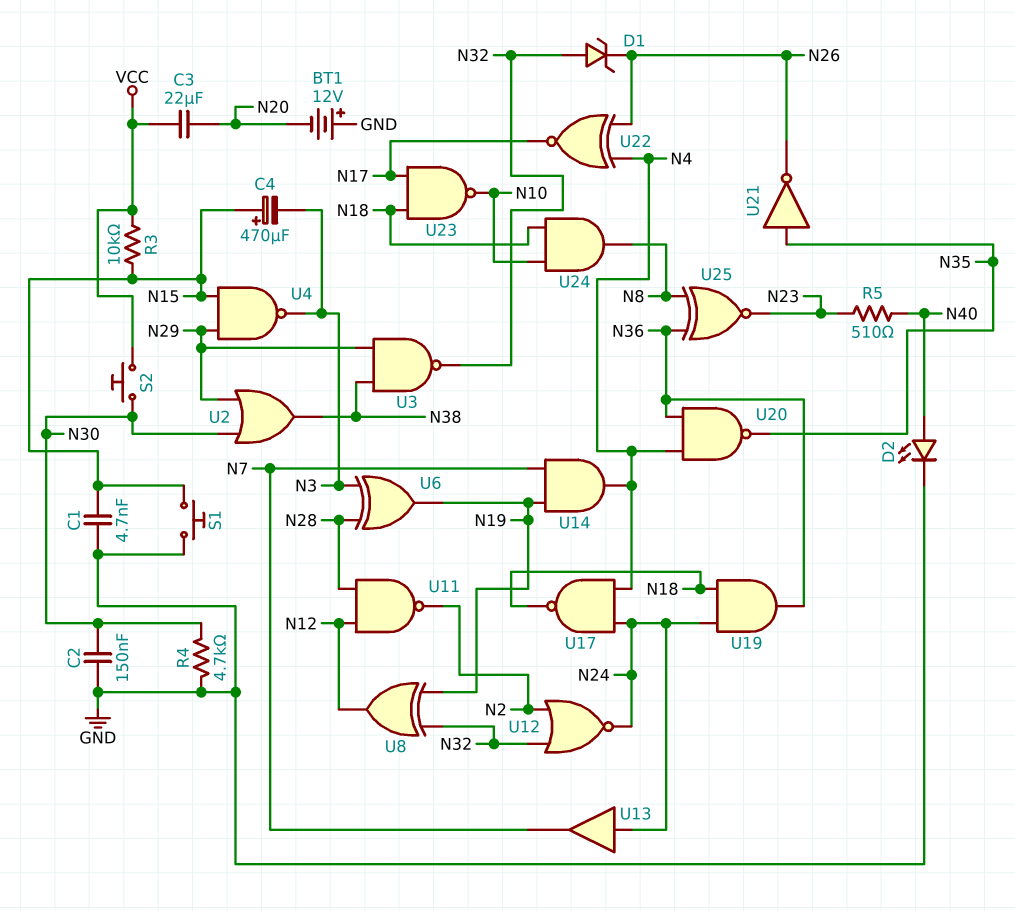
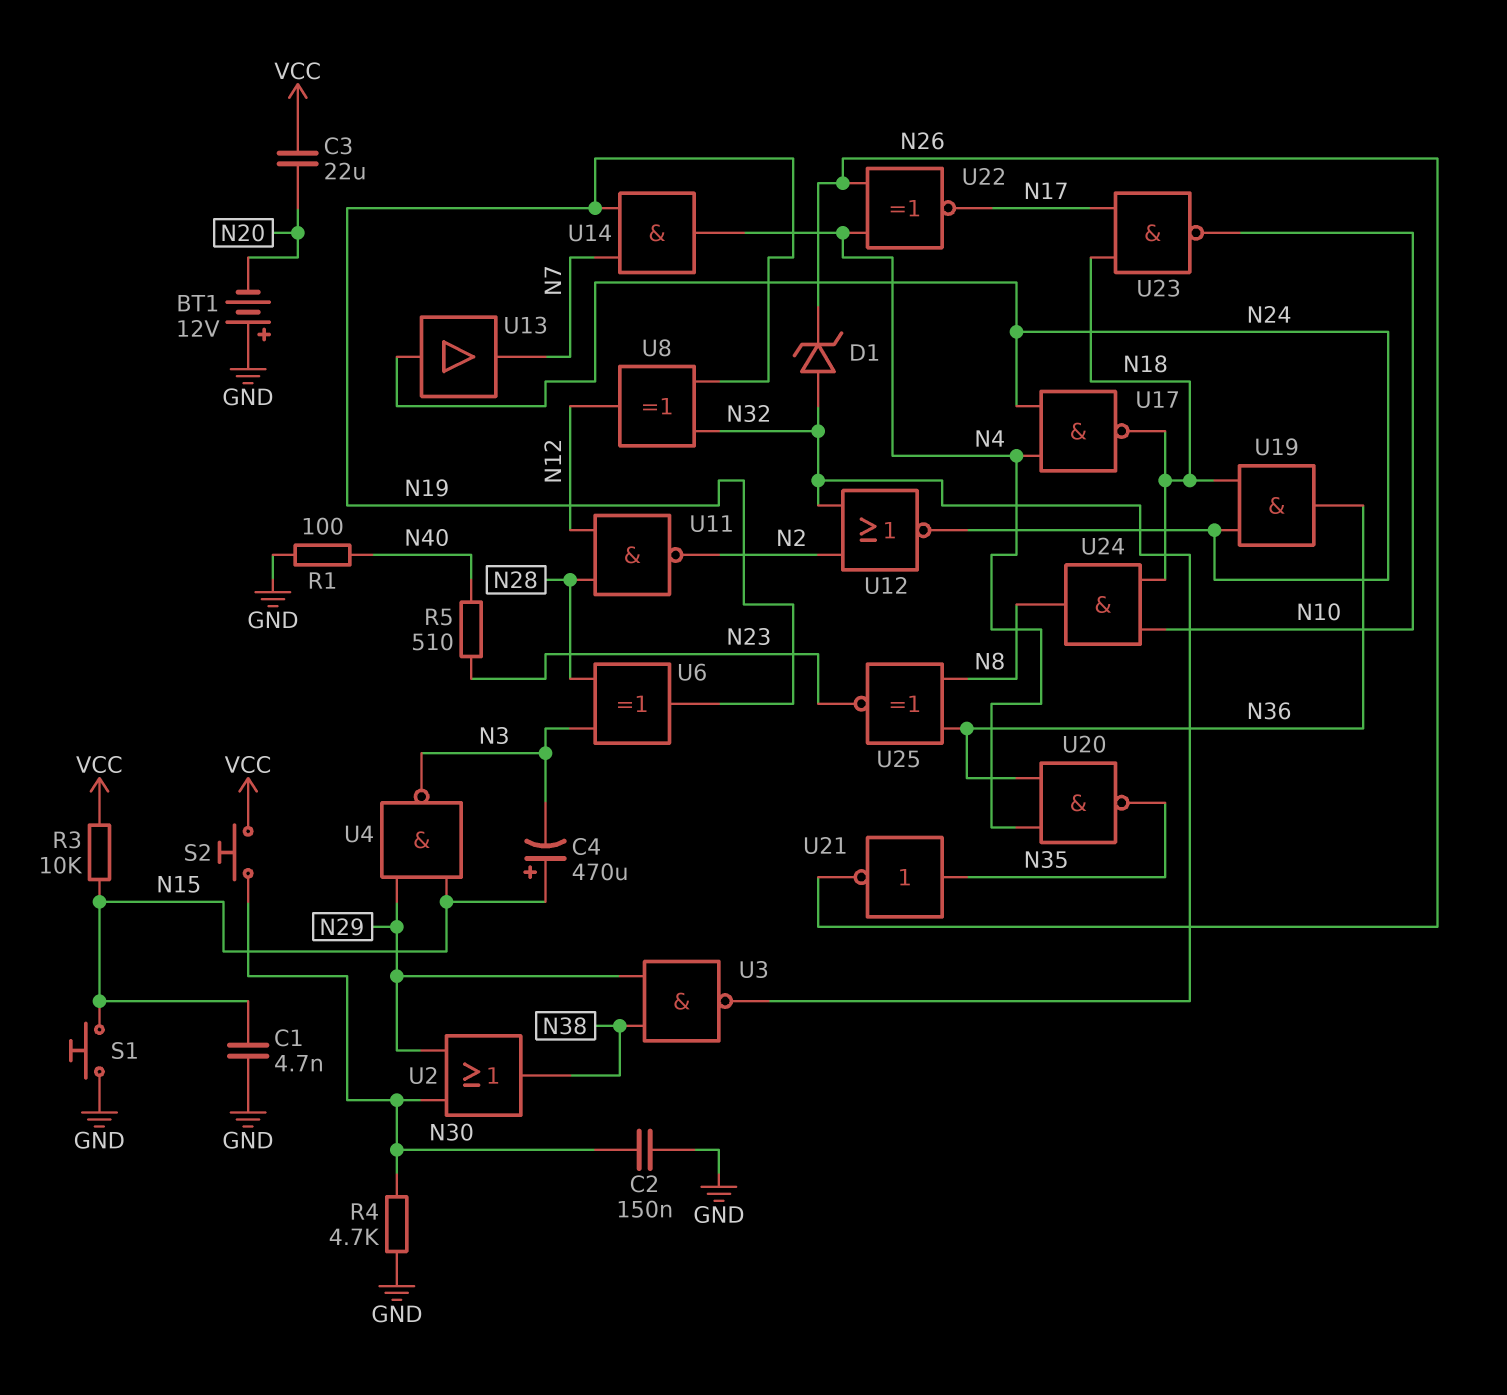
D2: LED (A N40, K GND) -> none
R1: none -> 100 (GND, N40)

